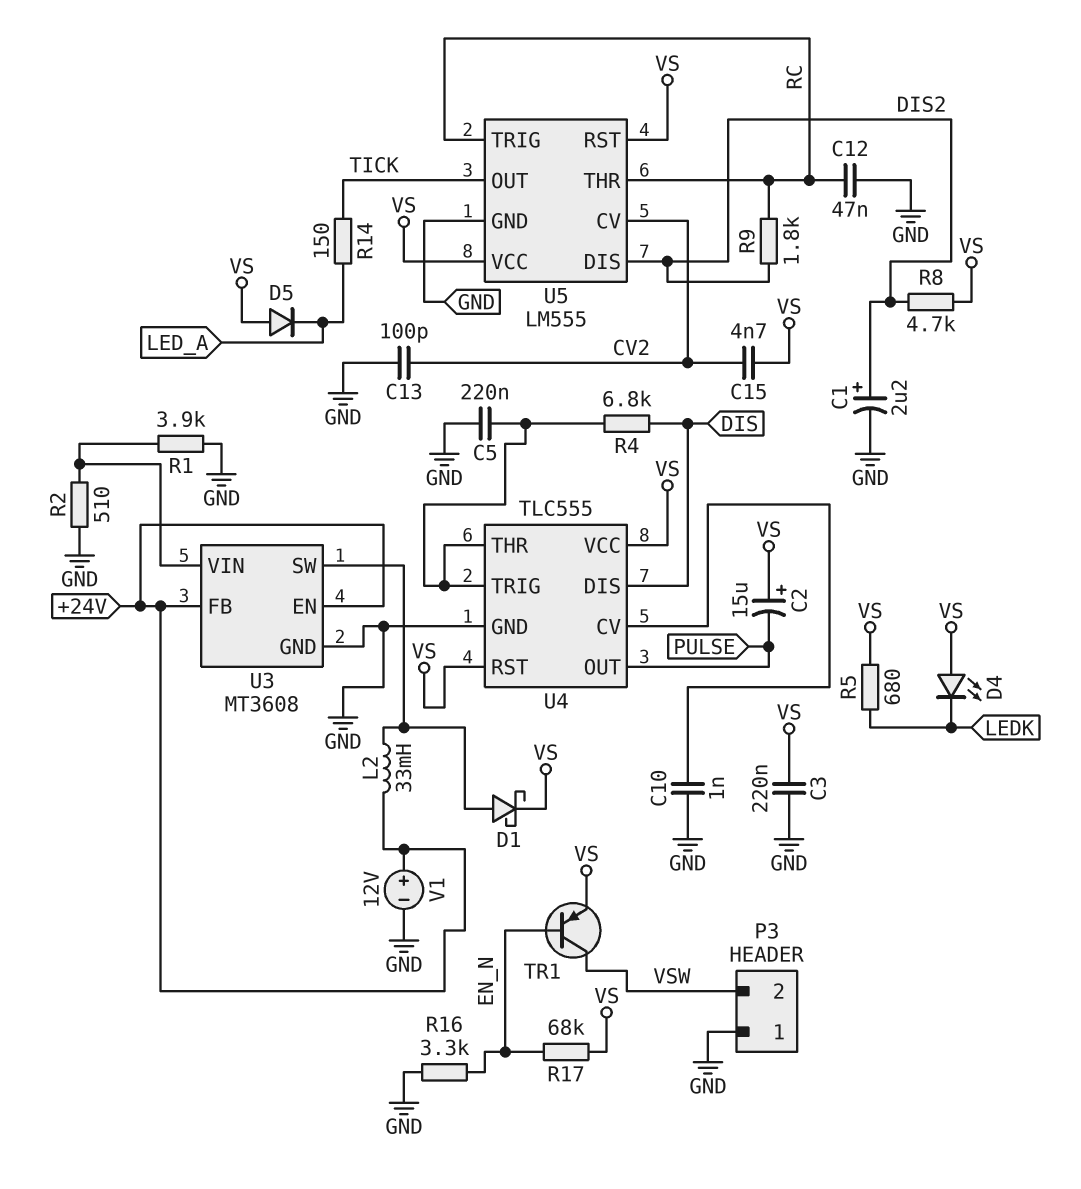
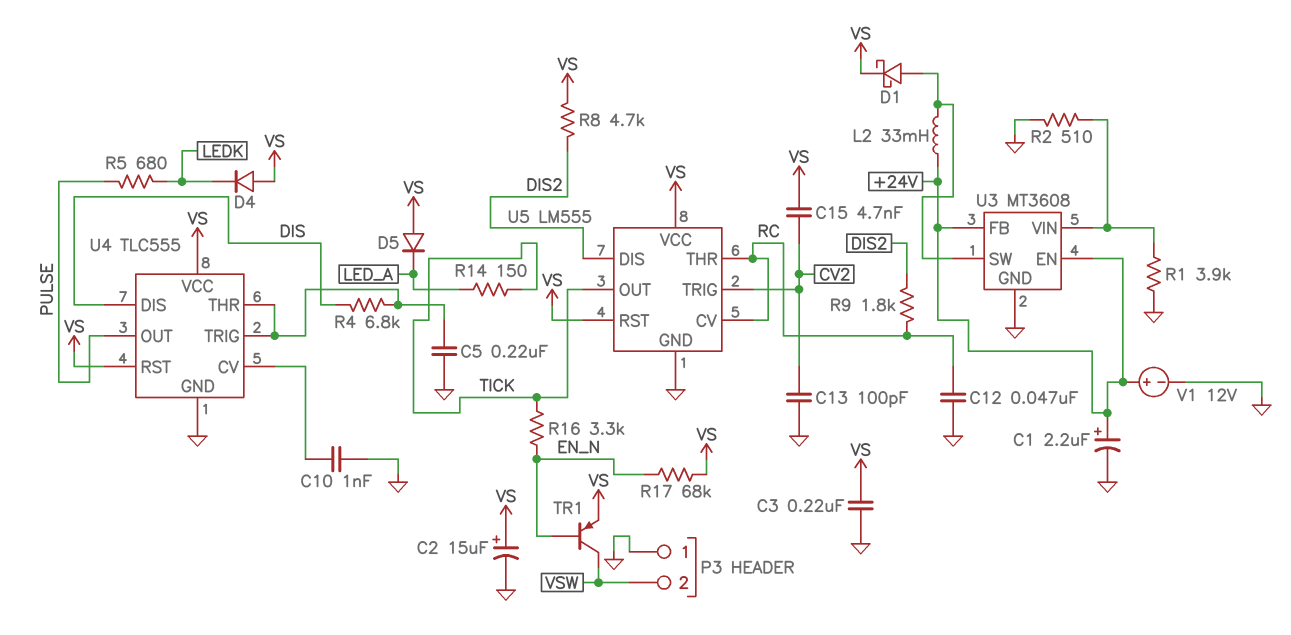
C1: 2.2uF (plus DIS2, minus GND) -> 2.2uF (plus +24V, minus GND)
C2: 15uF (plus VS, minus PULSE) -> 15uF (plus VS, minus GND)
D4: LED (A VS, K LEDK) -> diode (A VS, K LEDK)
R5: 680 (LEDK, VS) -> 680 (LEDK, PULSE)
R16: 3.3k (EN_N, GND) -> 3.3k (EN_N, TICK)
U5 pin CV: CV2 -> RC
U5 pin TRIG: RC -> CV2

